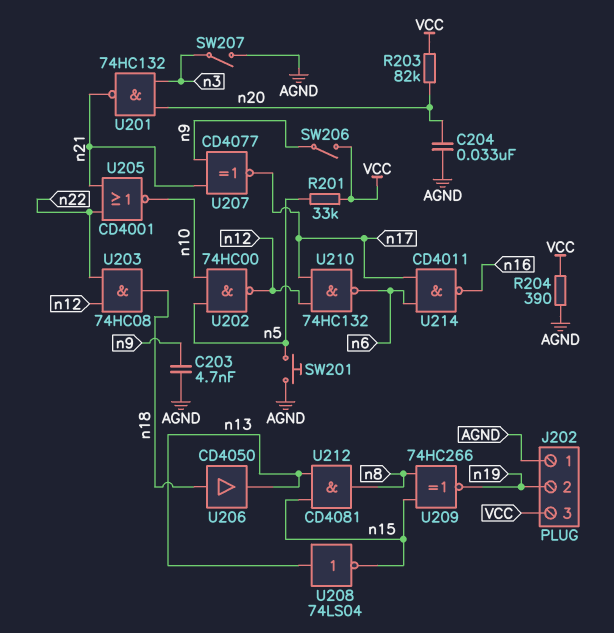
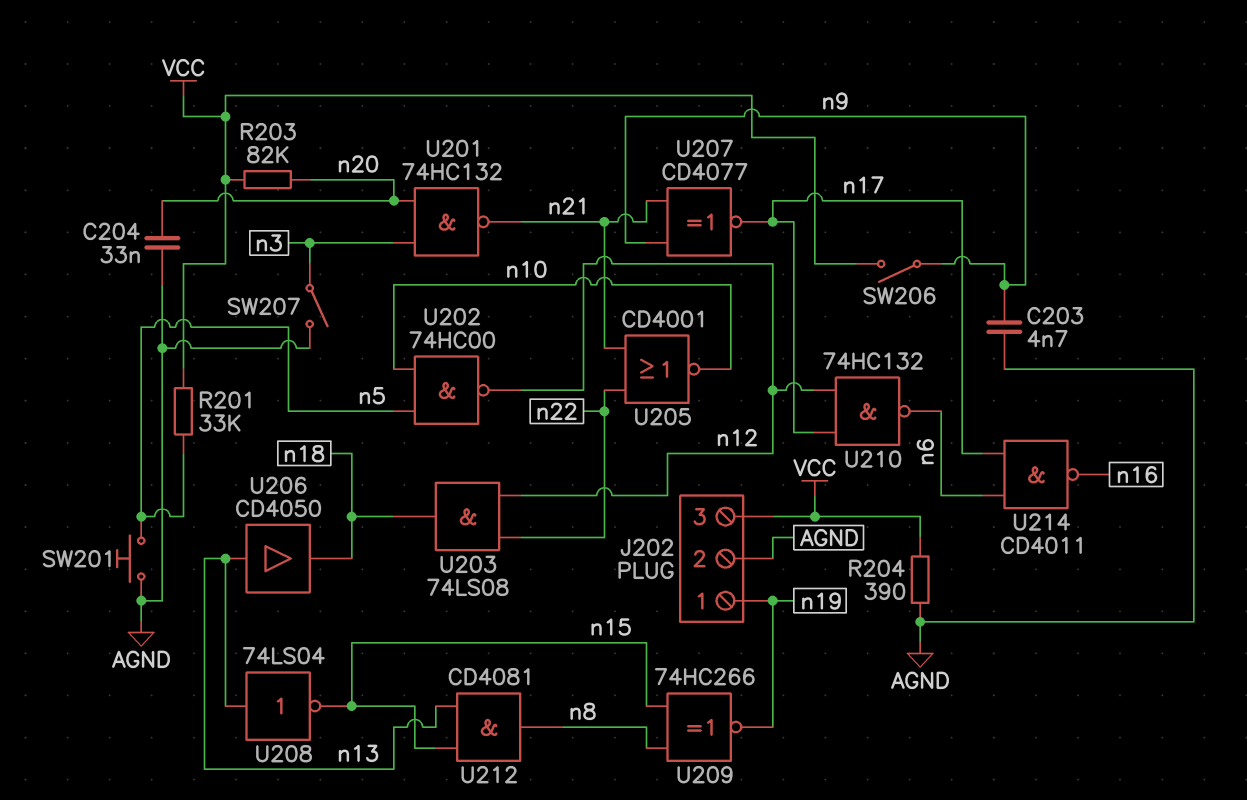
J202 pin 1: AGND -> n19
J202 pin 2: n19 -> AGND
U203: AND 74HC08 (in n12, in n22, out n18) -> AND 74LS08 (in n12, in n22, out n18)
U206: buffer CD4050 (in n18, out n13) -> buffer CD4050 (in n13, out n18)

